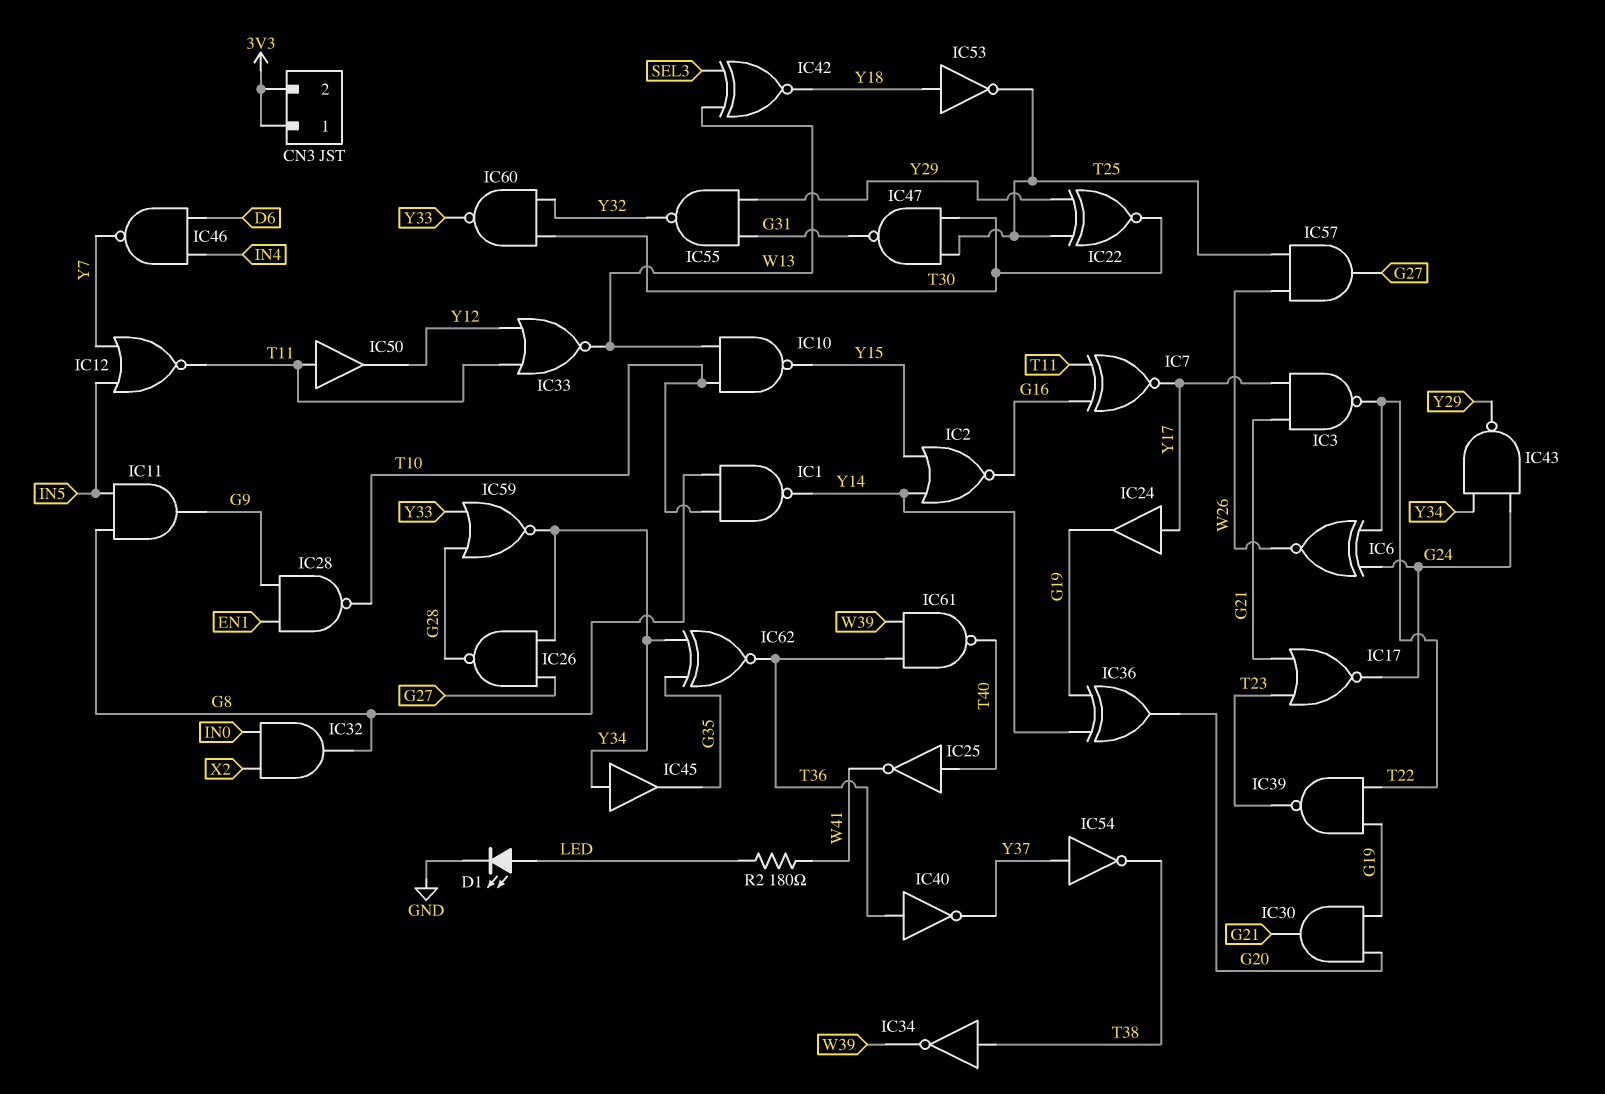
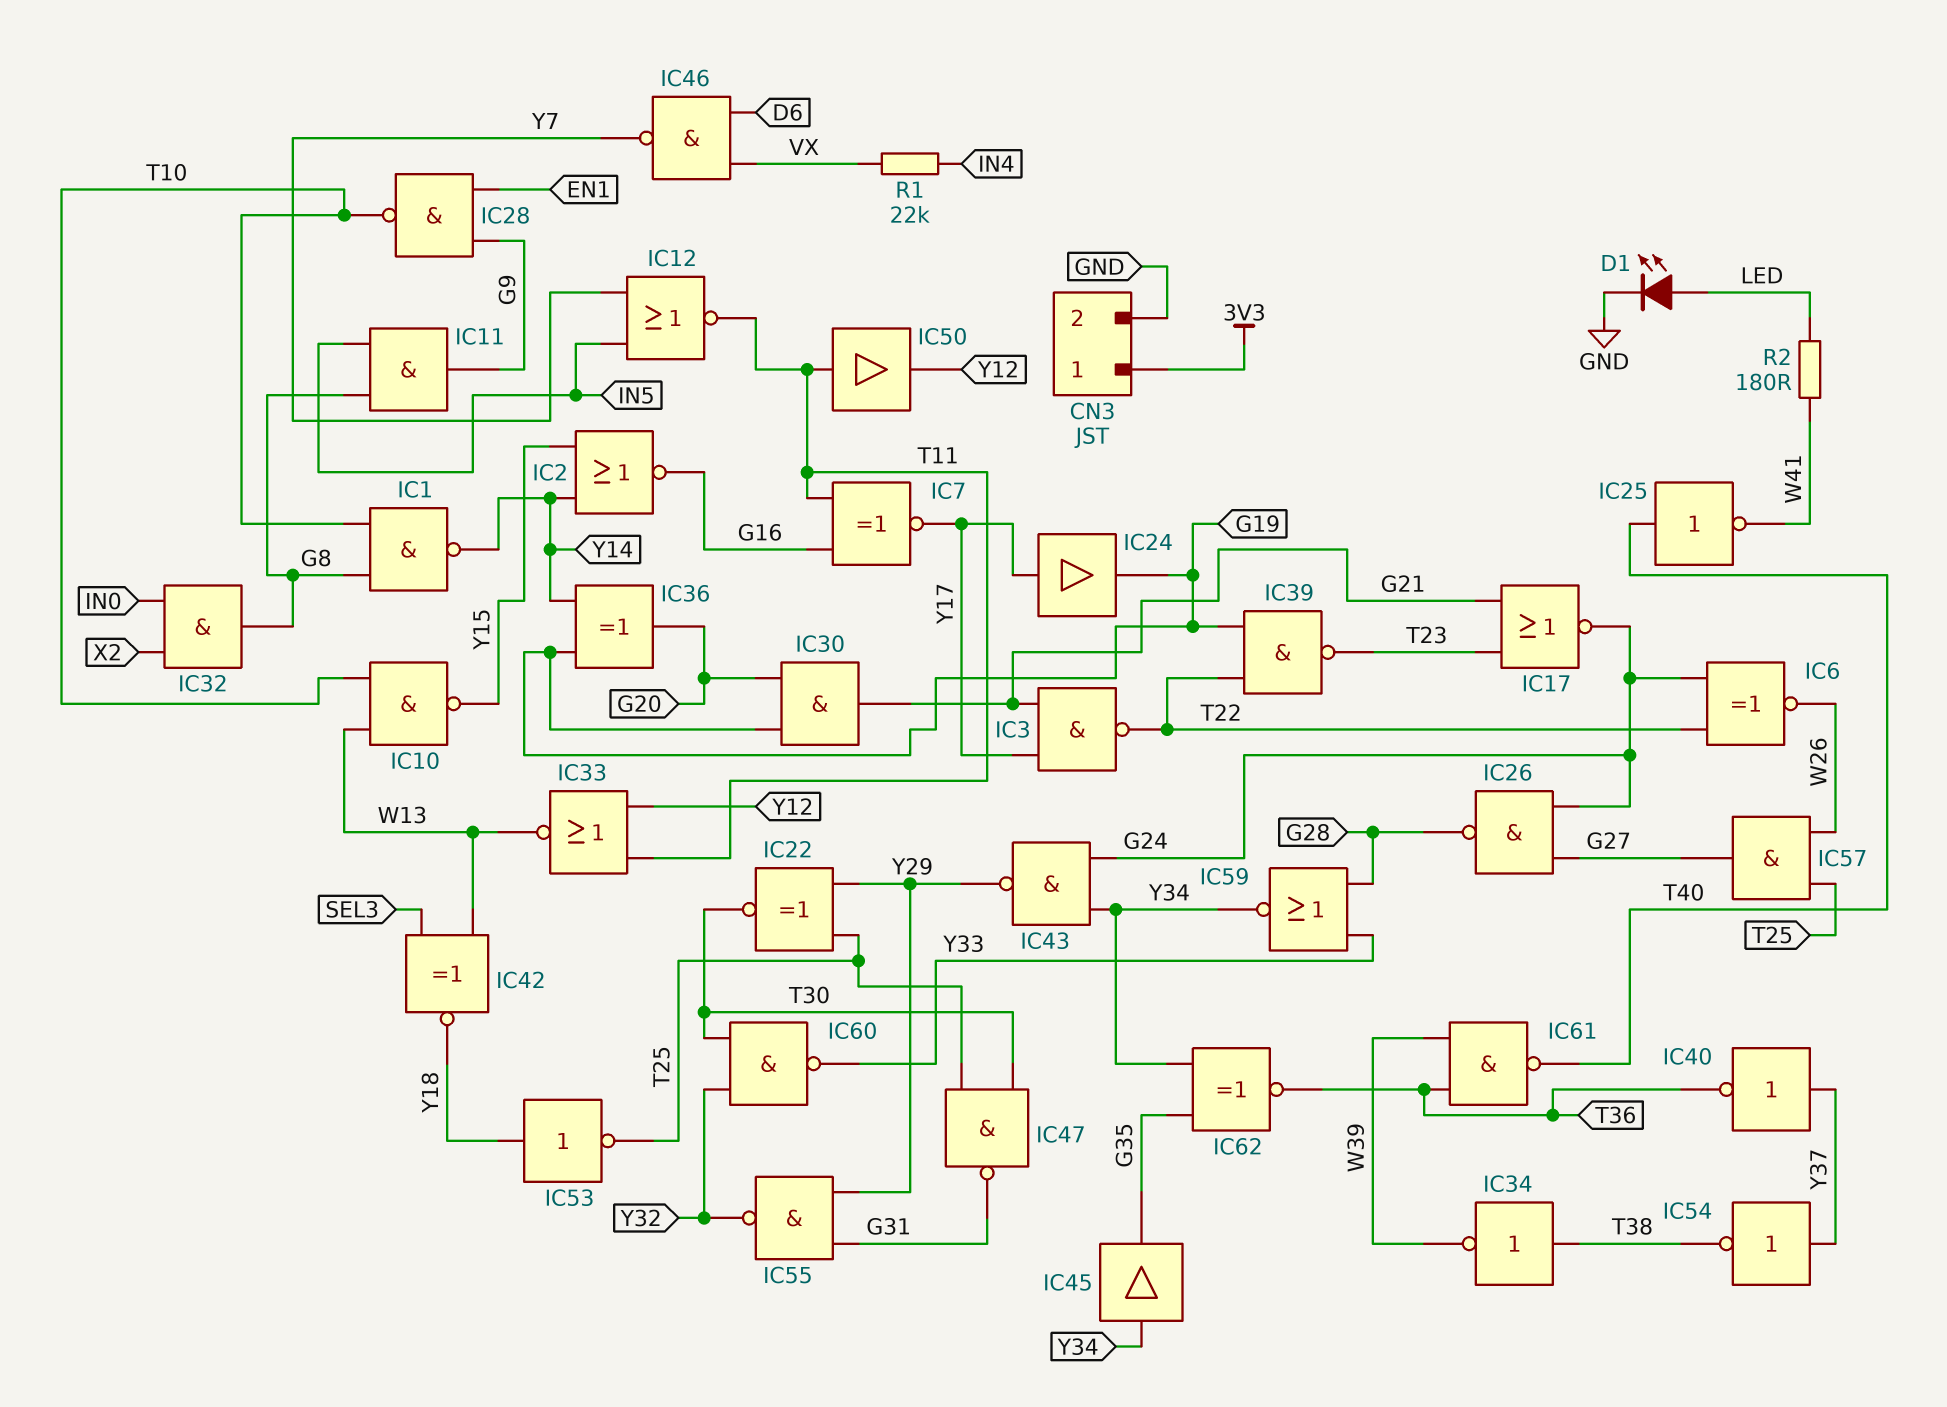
CN3 pin 2: 3V3 -> GND
IC26: NAND (in G27, in Y34, out G28) -> NAND (in G24, in G27, out G28)
IC40: NOT (in T36, out Y37) -> NOT (in Y37, out T36)
IC46: NAND (in D6, in IN4, out Y7) -> NAND (in D6, in VX, out Y7)
R1: none -> 22k (IN4, VX)

